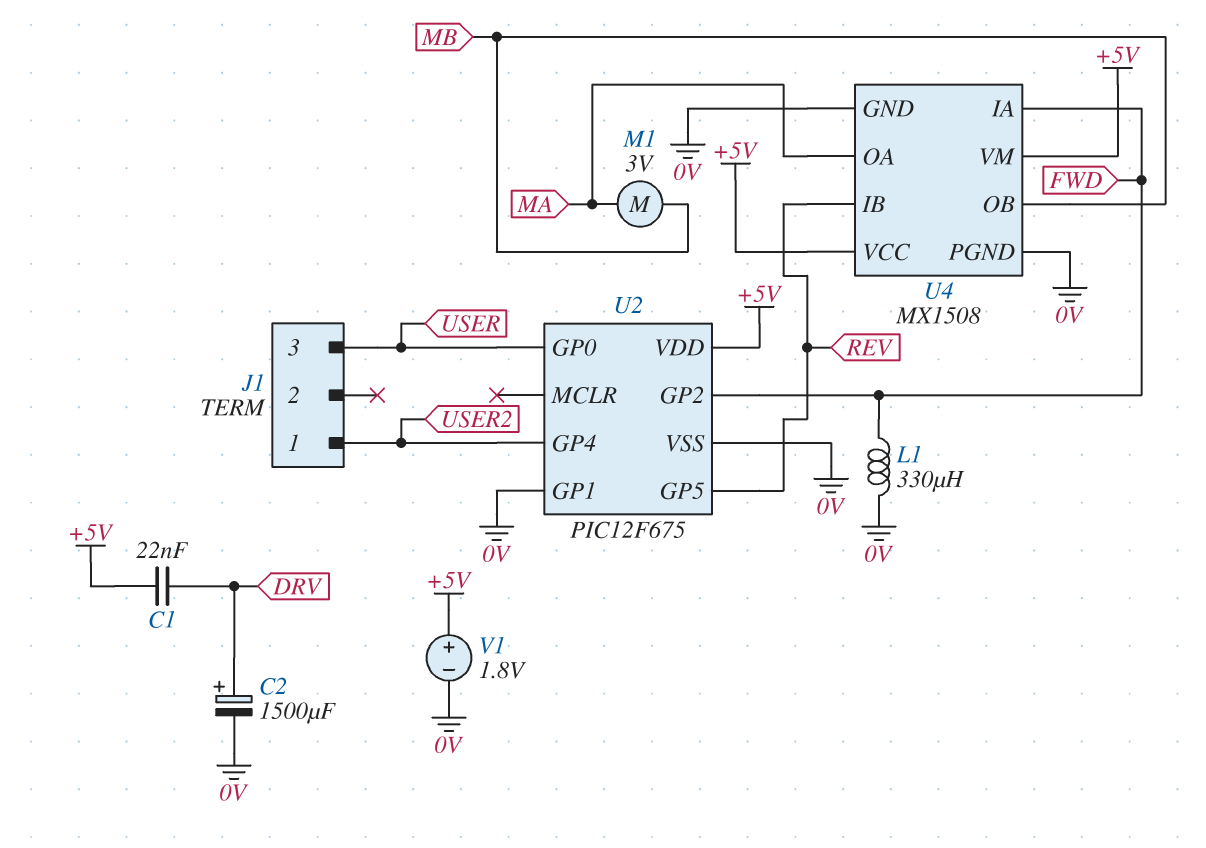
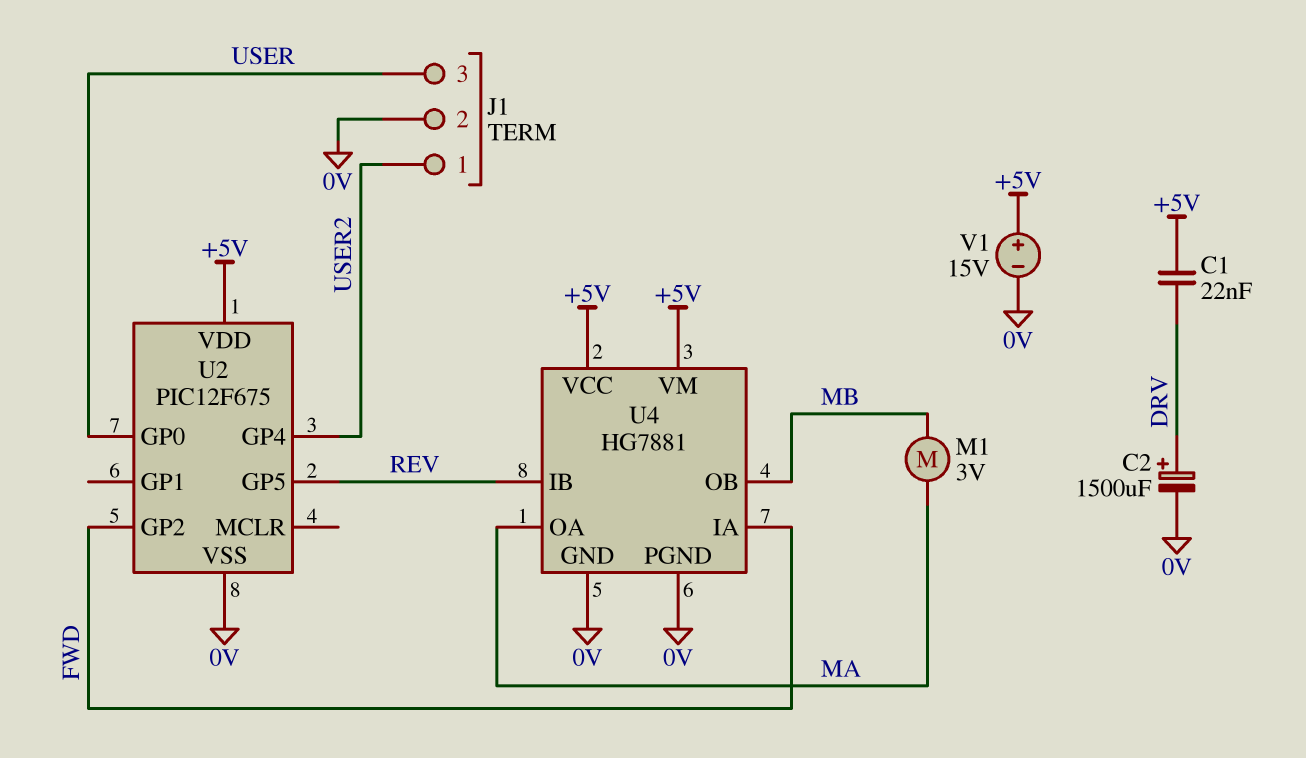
J1 pin 2: none -> 0V
L1: 330uH (0V, FWD) -> none
U2 pin GP1: 0V -> none
U4: MX1508 -> HG7881
V1: 1.8V (plus +5V, minus 0V) -> 15V (plus +5V, minus 0V)

